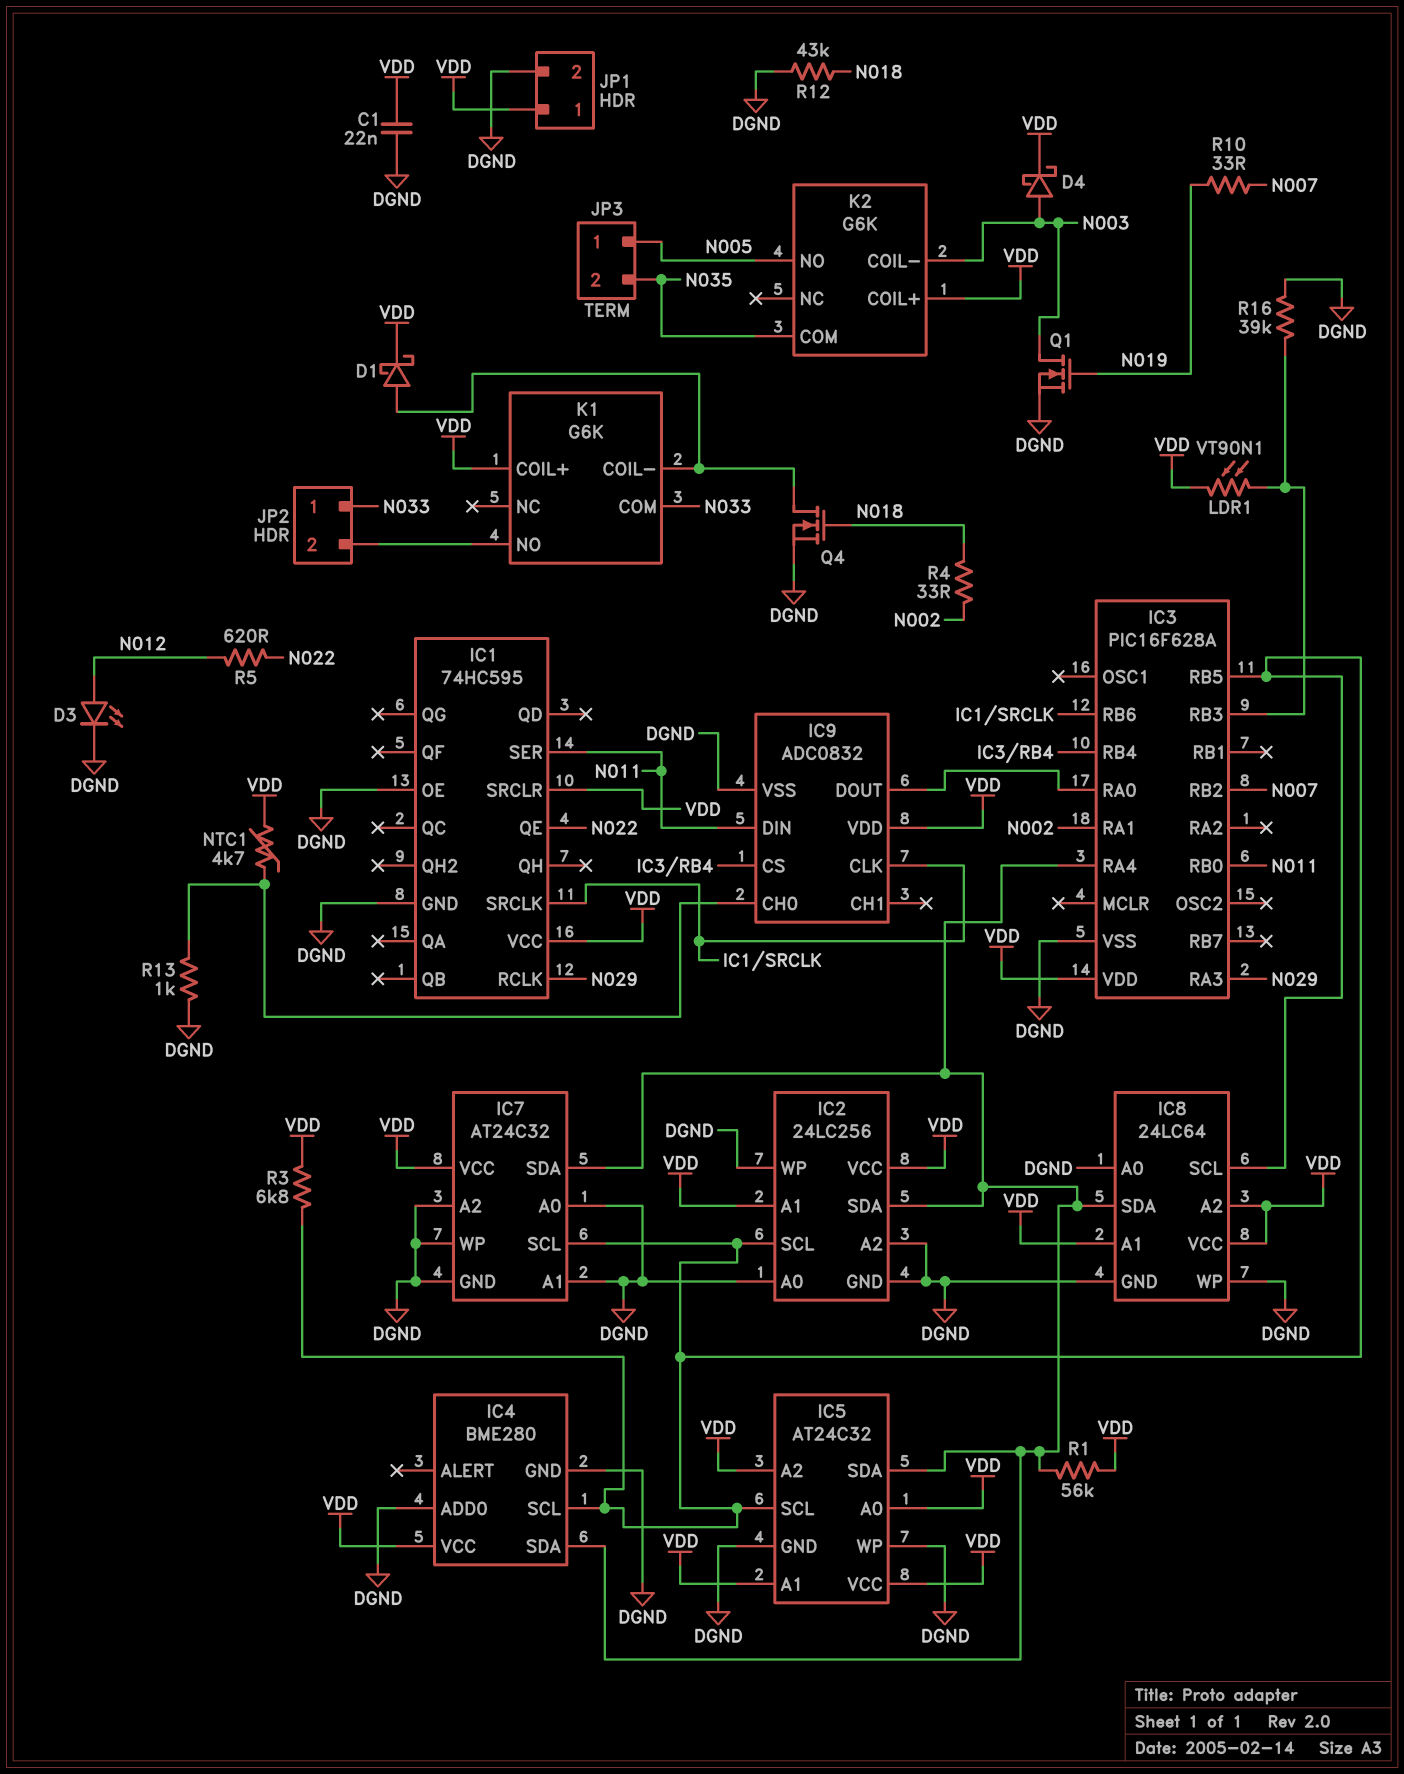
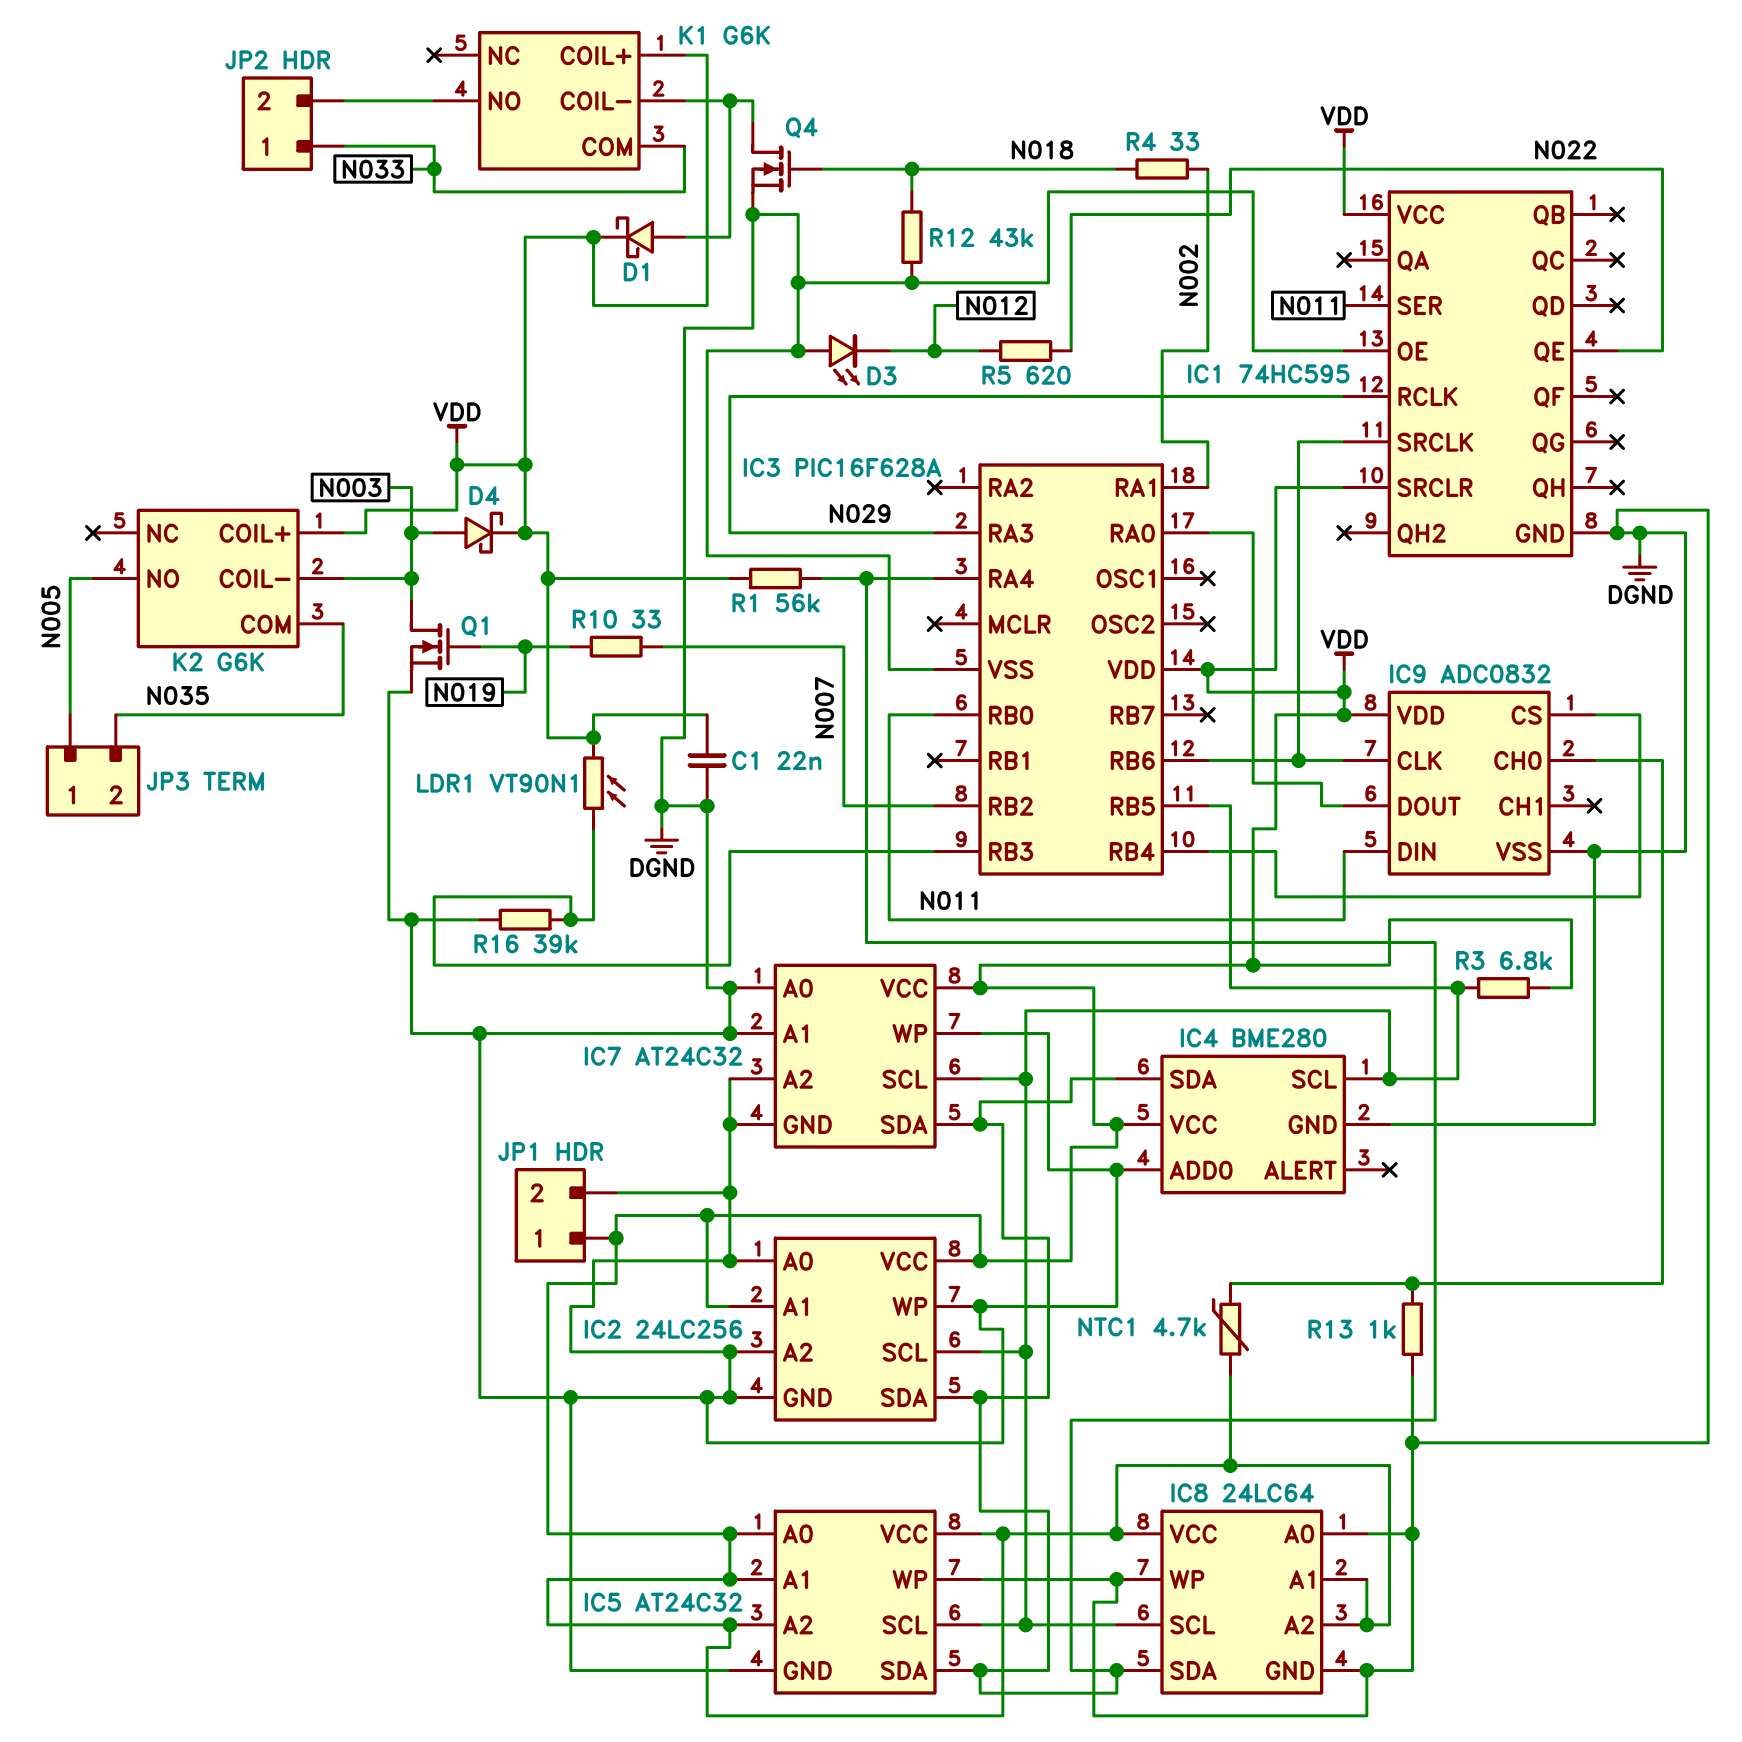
D3: LED (A N012, K DGND) -> LED (A DGND, K N012)

